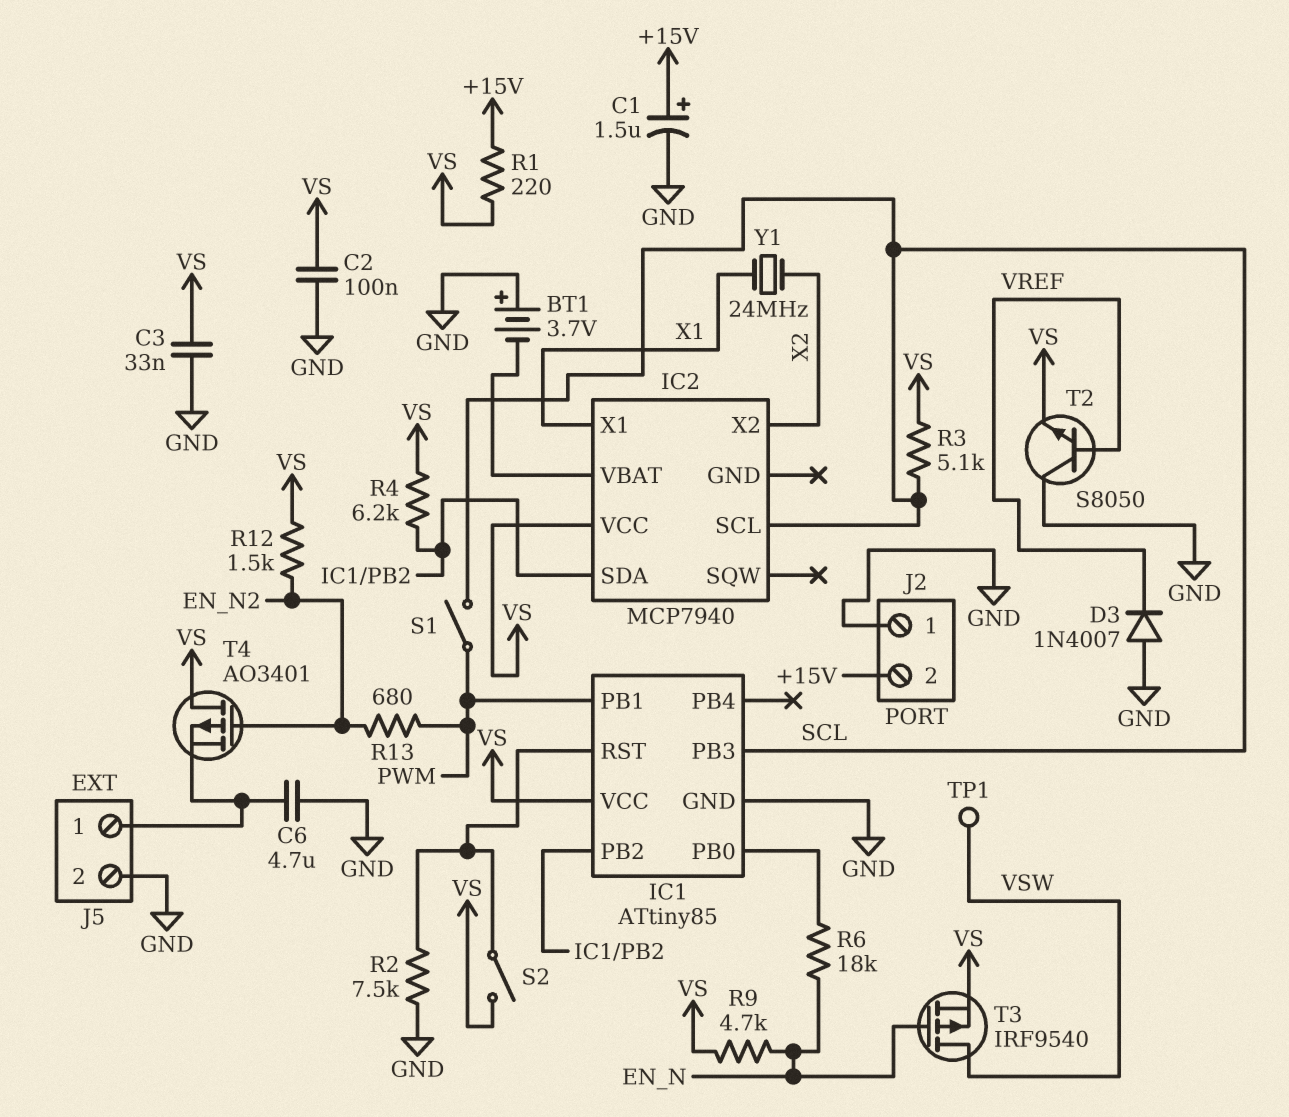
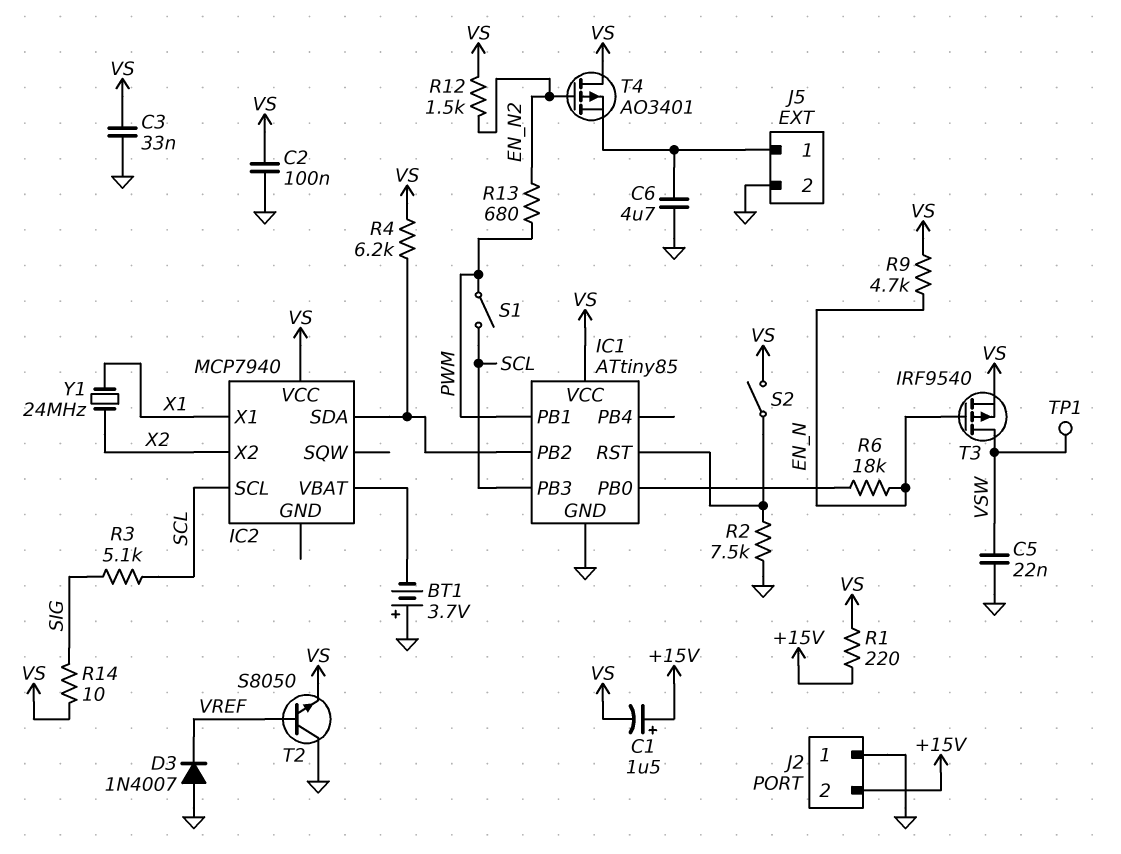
C1: 1.5uF (plus +15V, minus GND) -> 1.5uF (plus +15V, minus VS)
C5: none -> 22nF (GND, VSW)
R3: 5.1k (SCL, VS) -> 5.1k (SCL, SIG)
R14: none -> 10 (SIG, VS)

